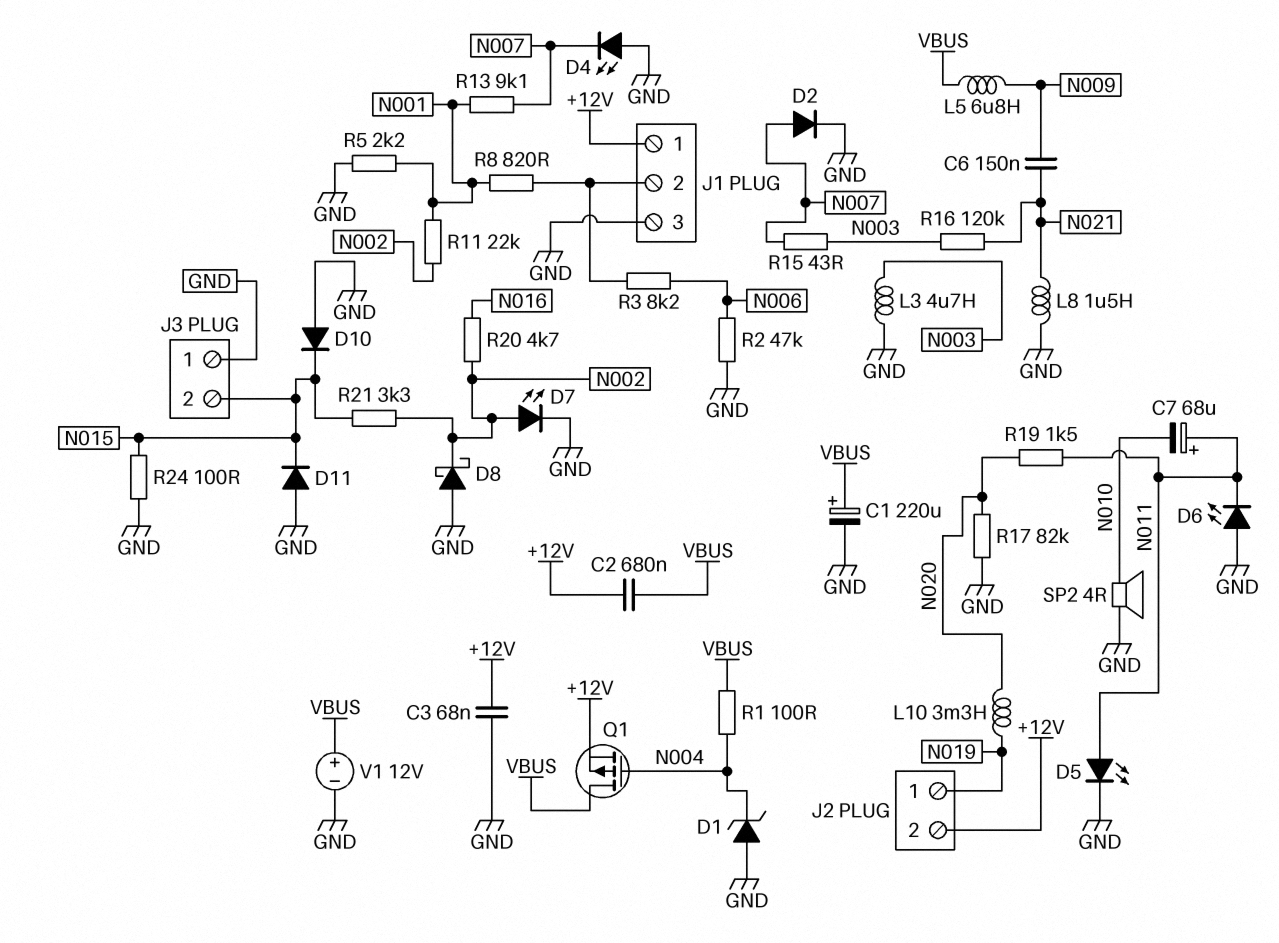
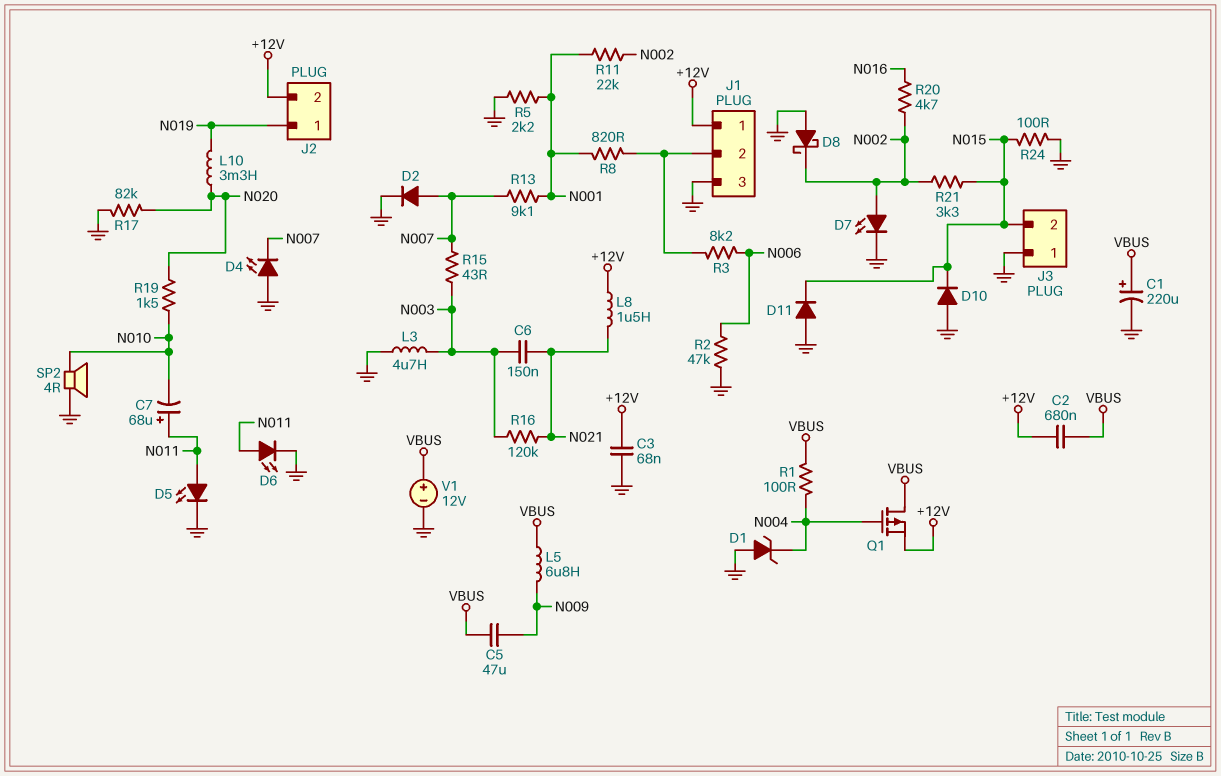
C5: none -> 47uF (N009, VBUS)
C6: 150nF (N009, N021) -> 150nF (N003, N021)
D6: LED (A GND, K N011) -> LED (A N011, K GND)
L8: 1.5uH (GND, N021) -> 1.5uH (+12V, N021)
R19: 1.5k (N011, N020) -> 1.5k (N010, N020)

